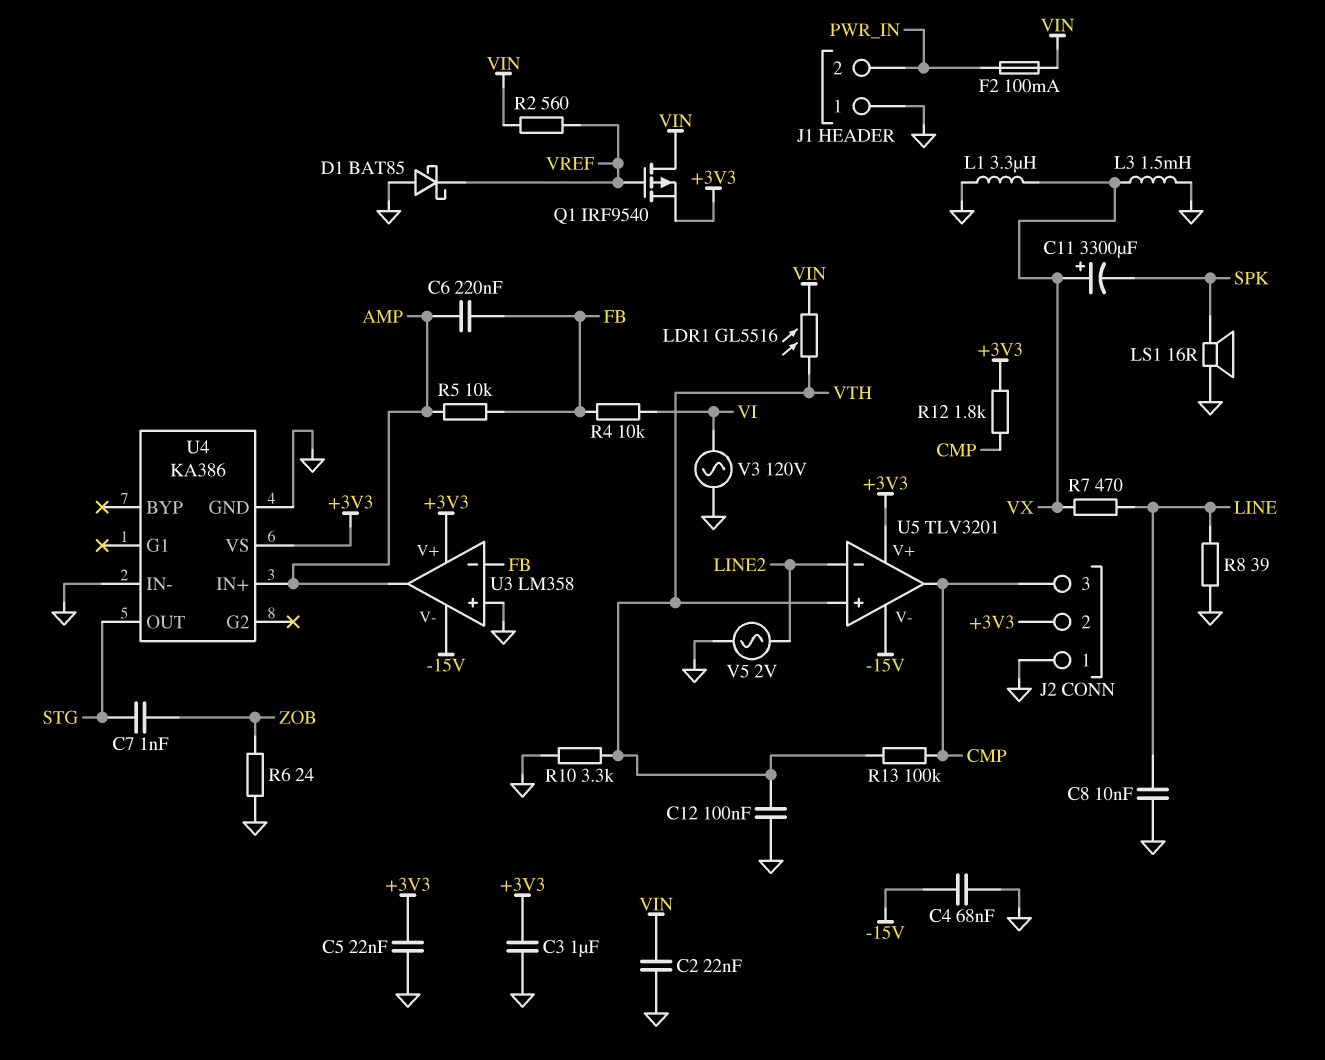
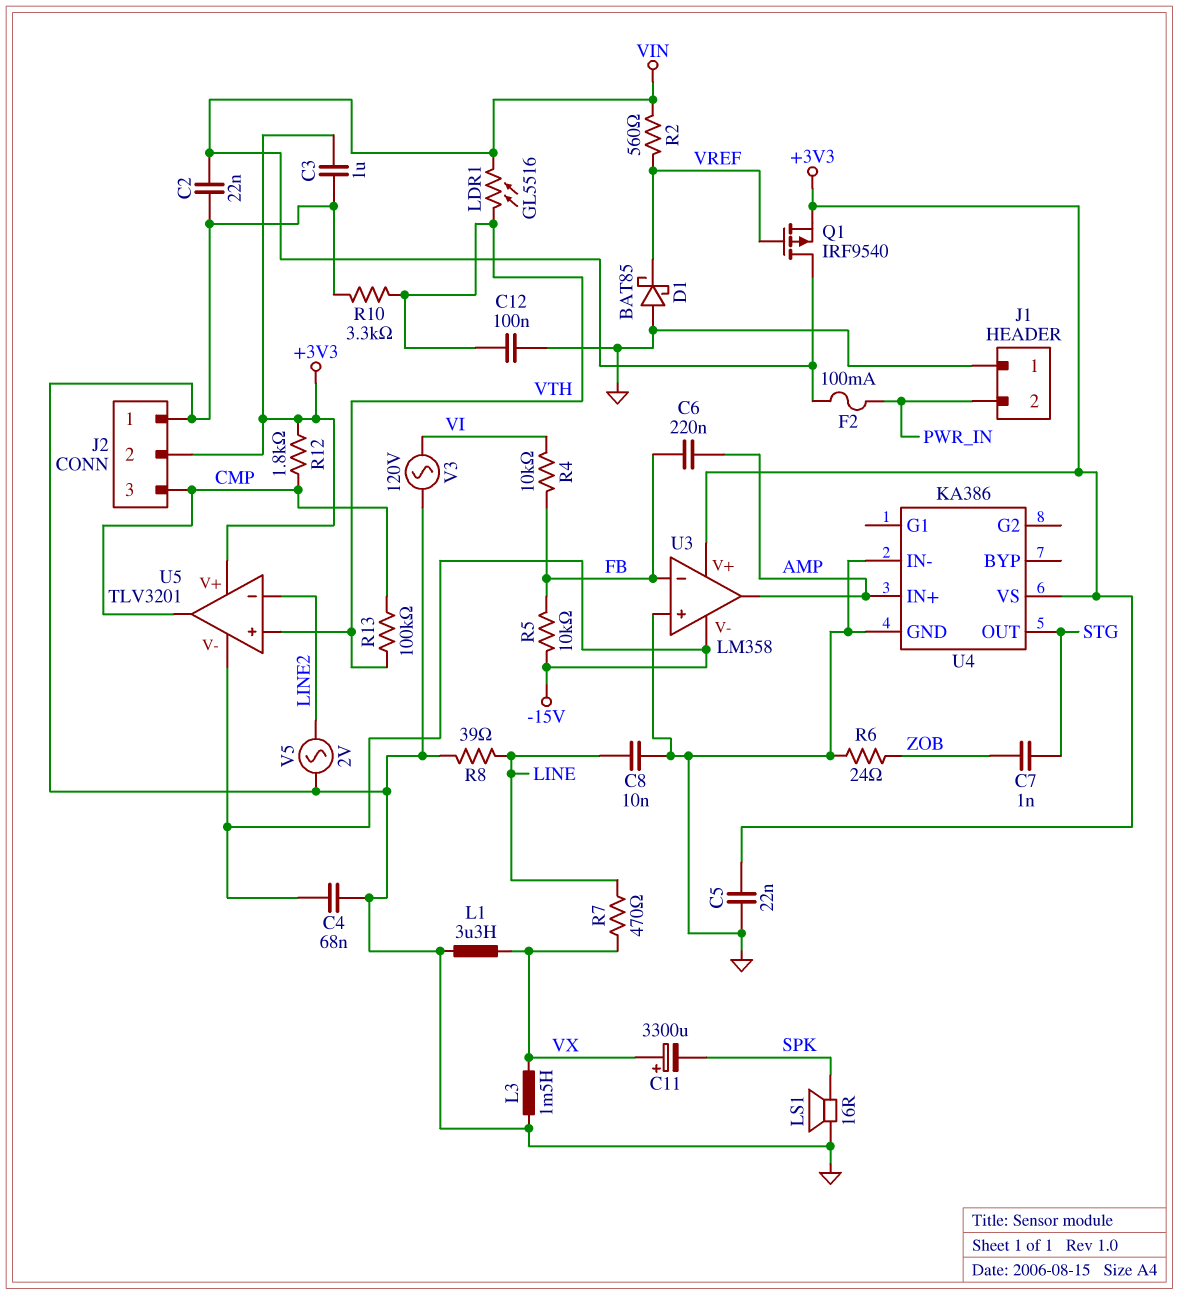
R5: 10k (AMP, FB) -> 10k (-15V, FB)

